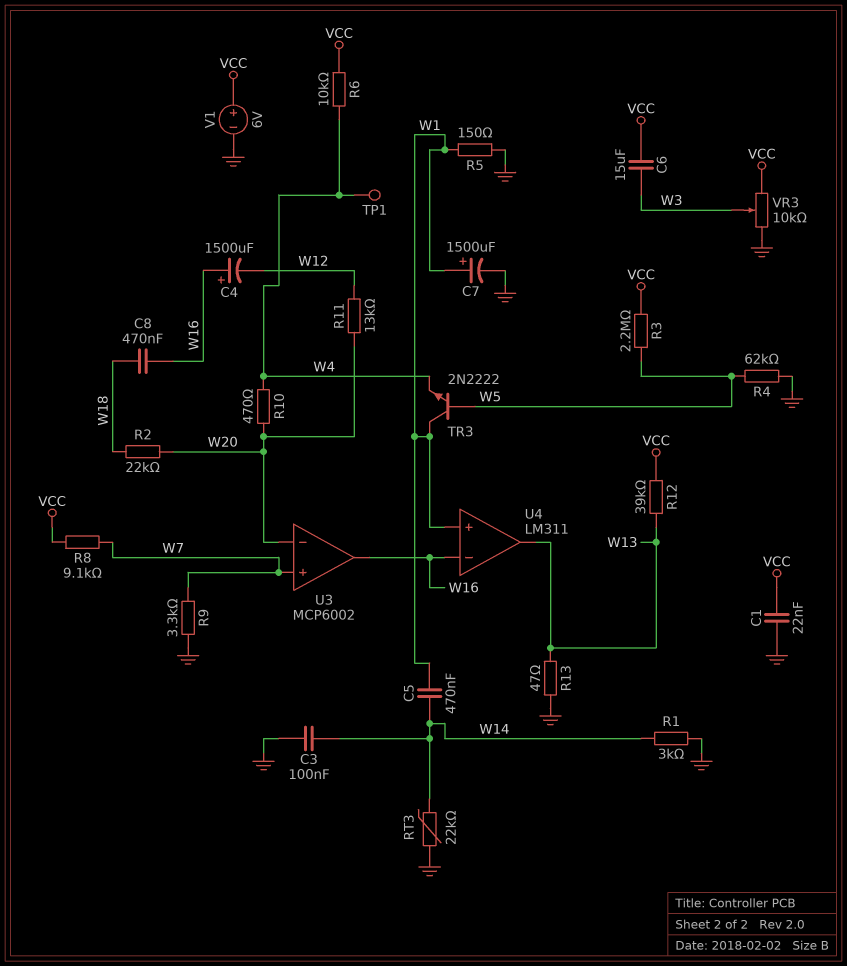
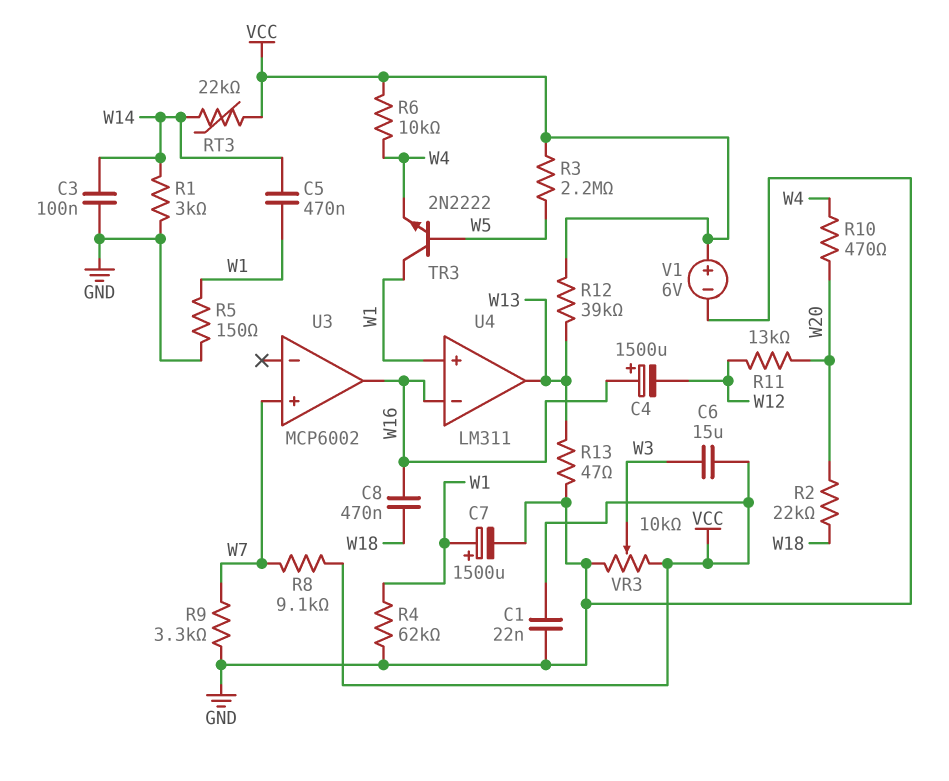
R4: 62k (GND, W5) -> 62k (GND, W1)
RT3: 22k (GND, W14) -> 22k (VCC, W14)
TP1: test point (W4) -> none
U3 pin in-: W20 -> none

